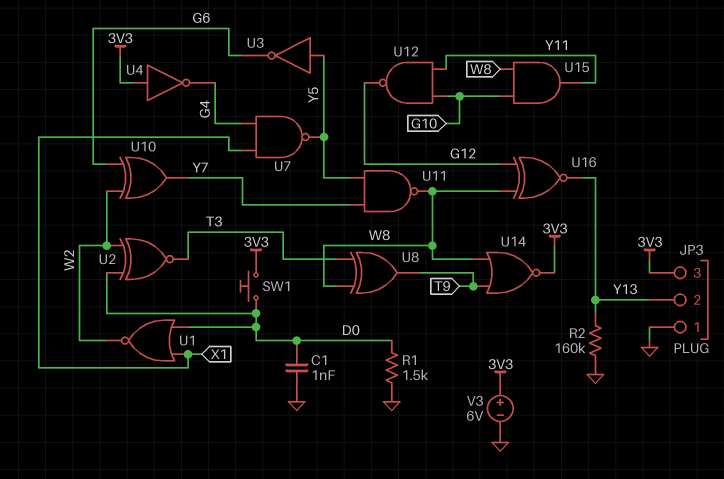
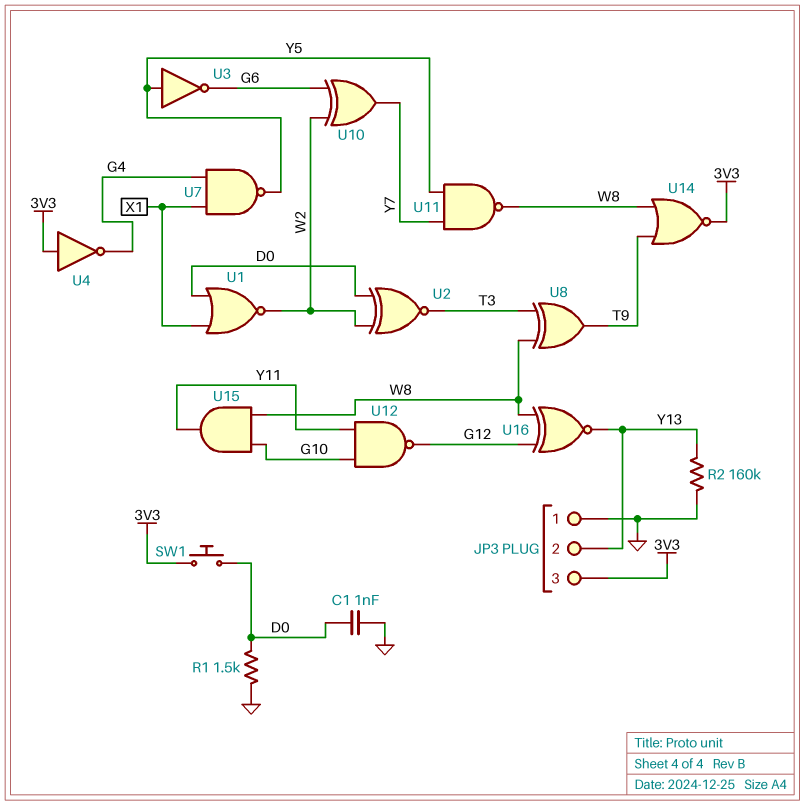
V3: 6V (plus 3V3, minus GND) -> none

